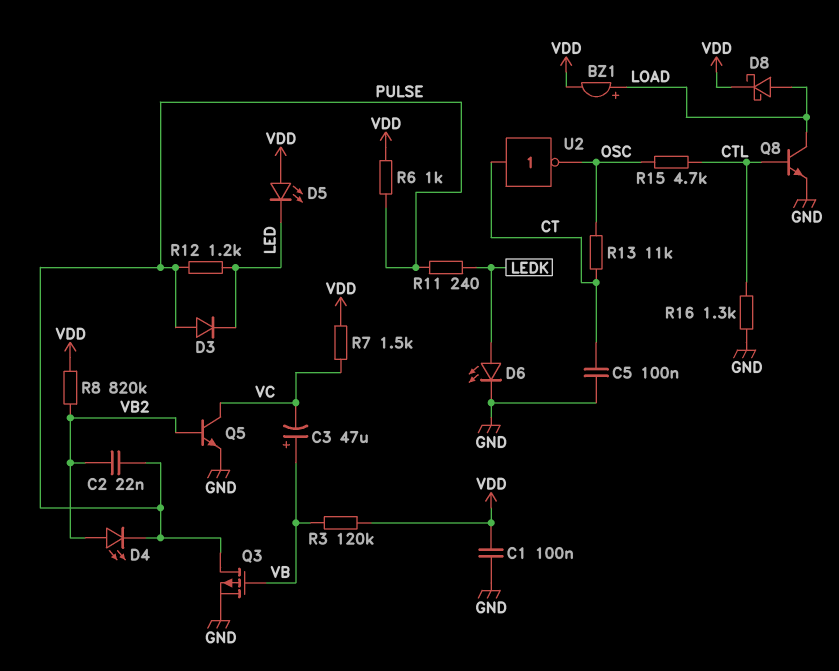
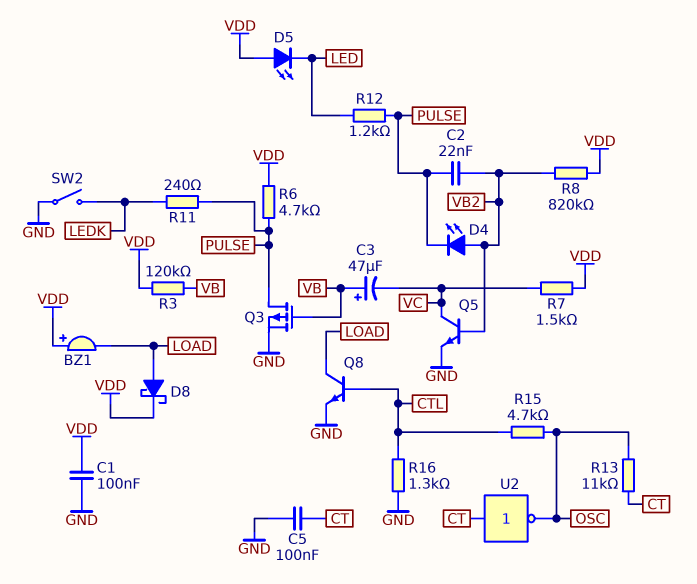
BZ1: buzzer (plus LOAD, minus VDD) -> buzzer (plus VDD, minus LOAD)
D3: diode (A PULSE, K LED) -> none
D6: LED (A LEDK, K GND) -> none
R6: 1k (PULSE, VDD) -> 4.7k (PULSE, VDD)
SW2: none -> switch (GND, LEDK)

